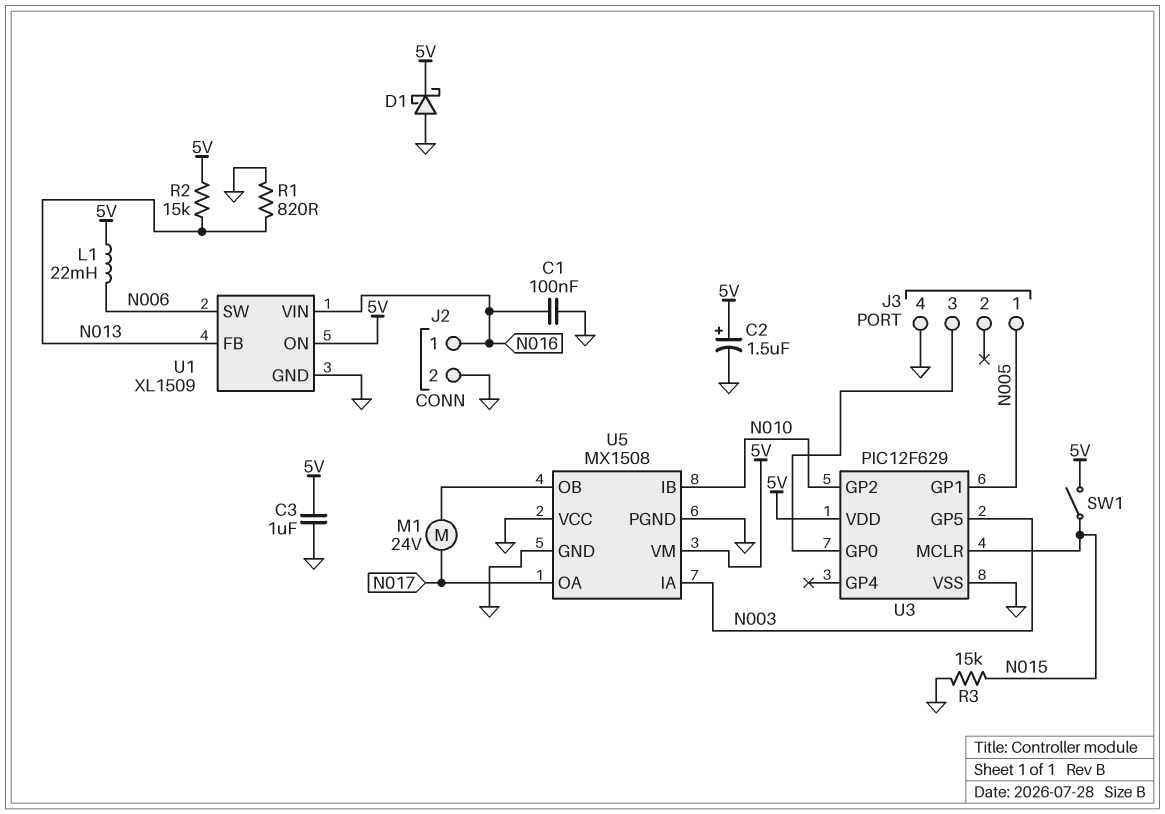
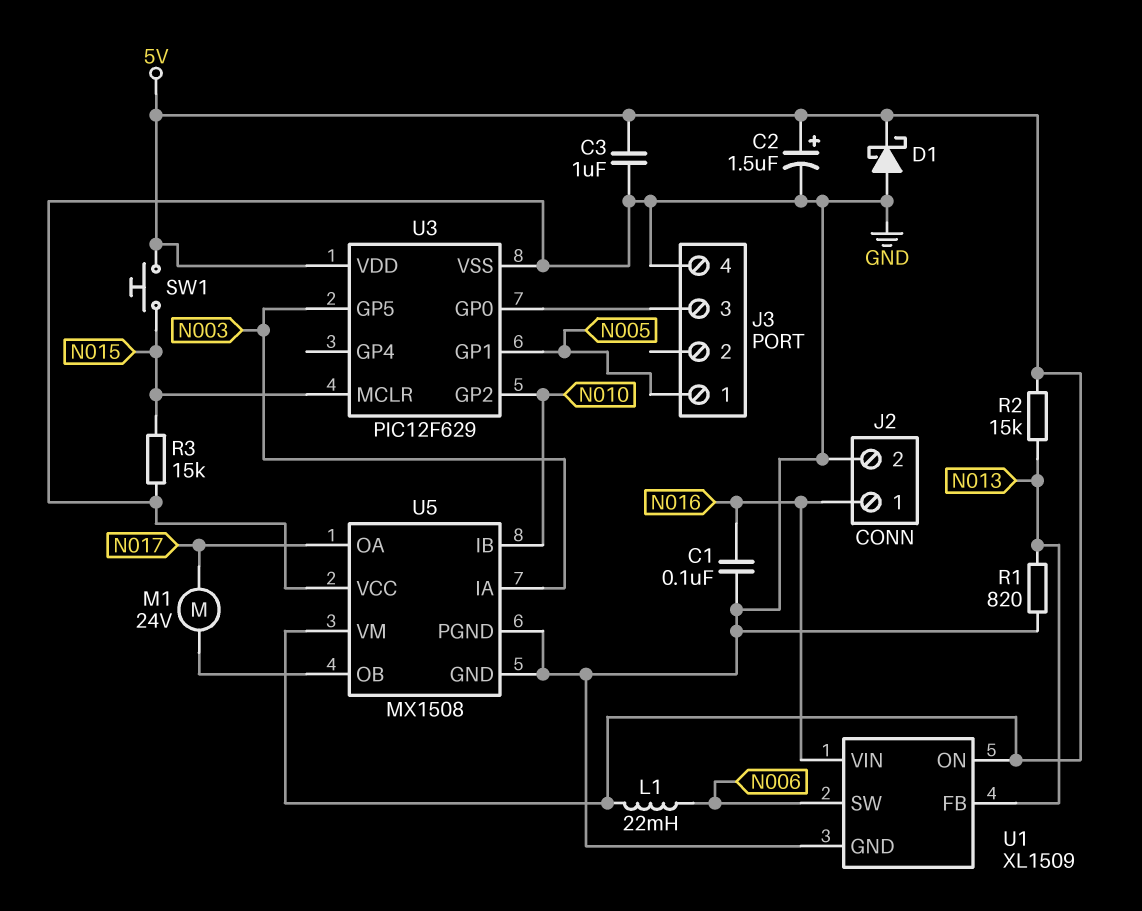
SW1: switch (5V, N015) -> button (5V, N015)

